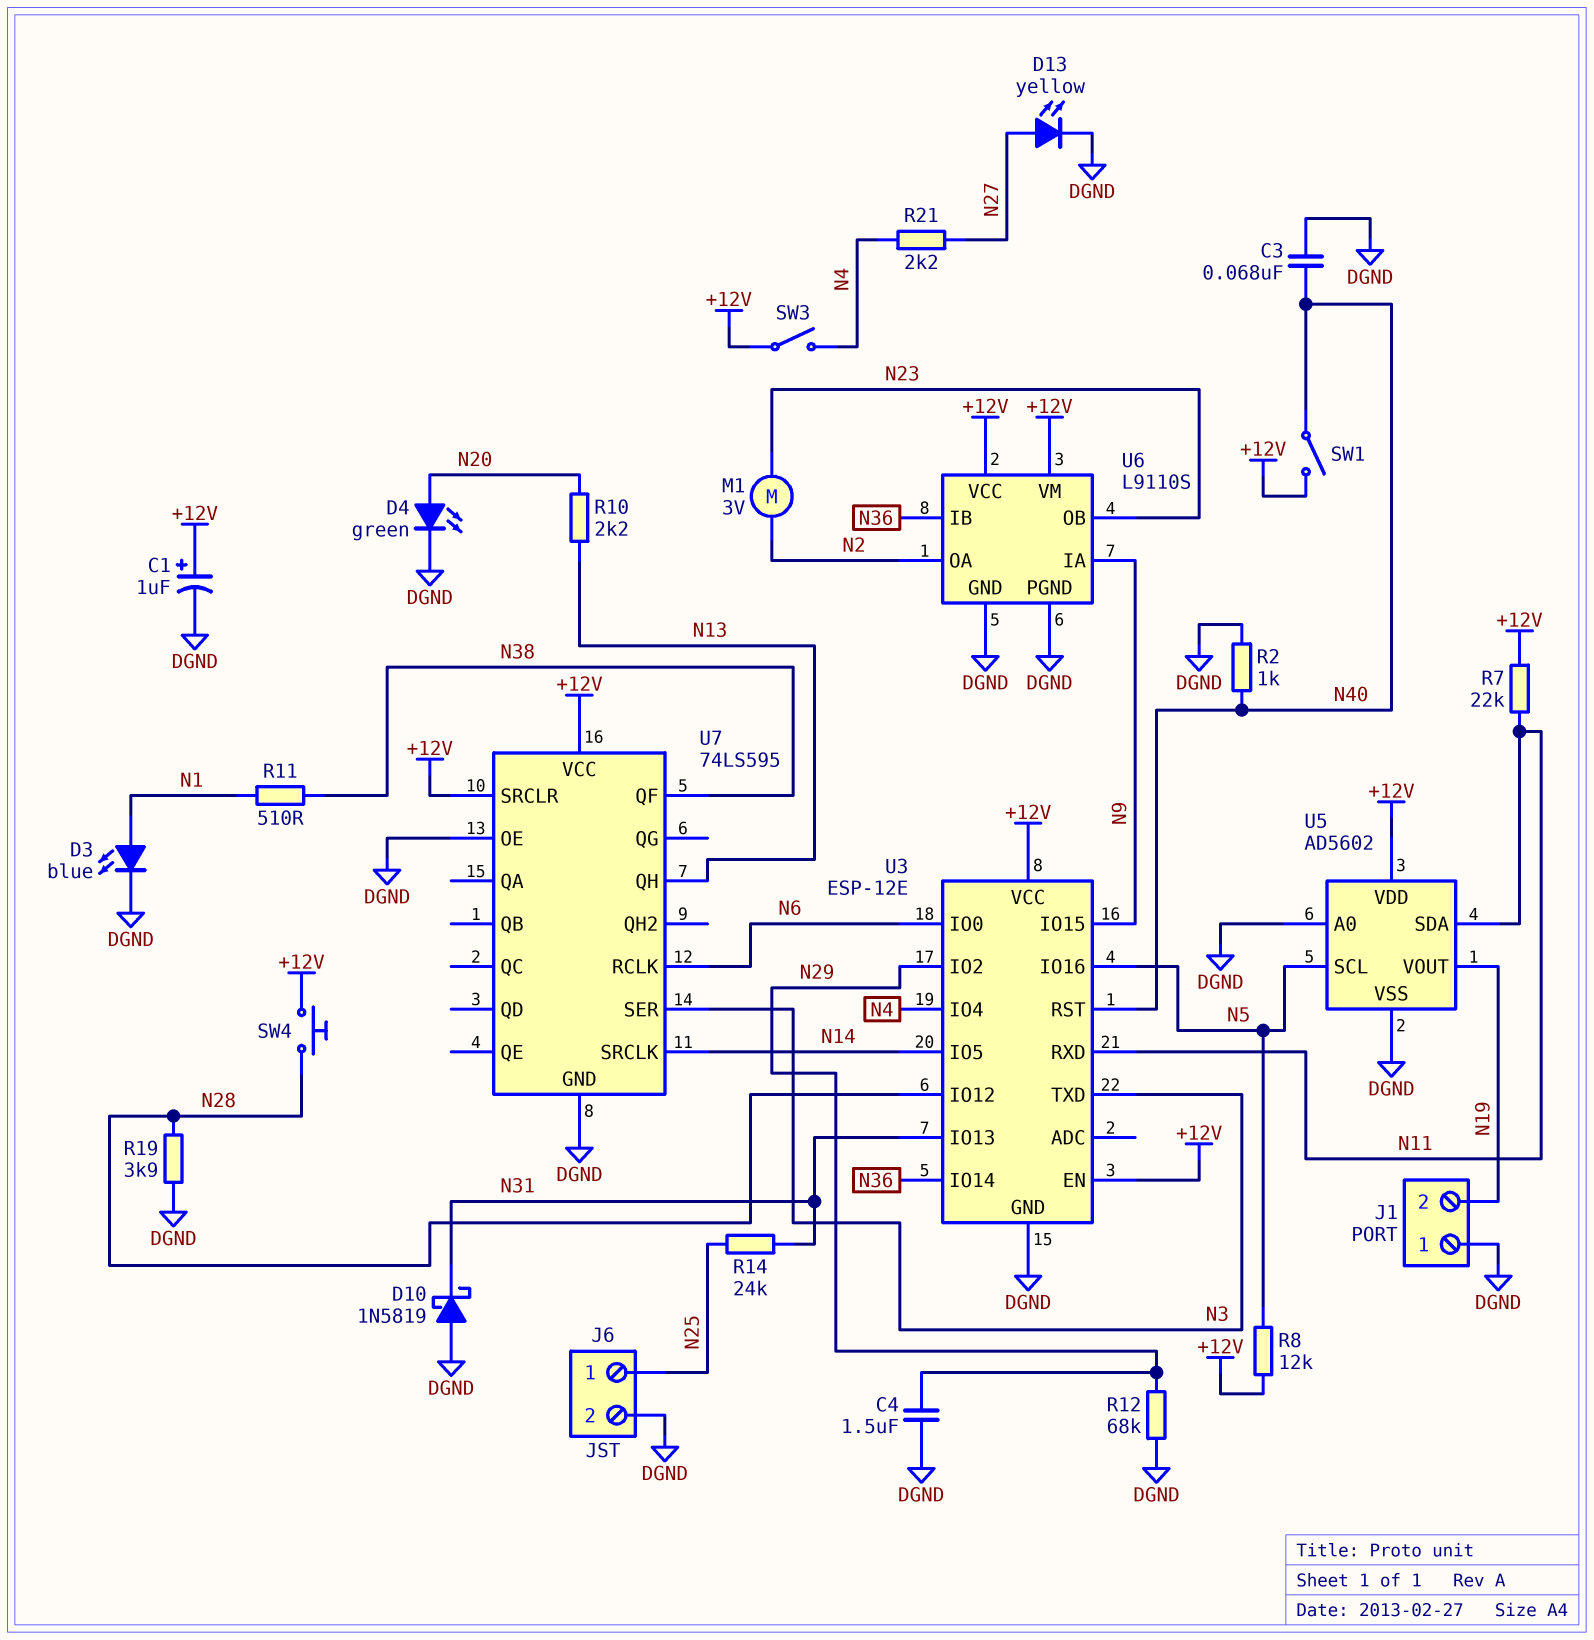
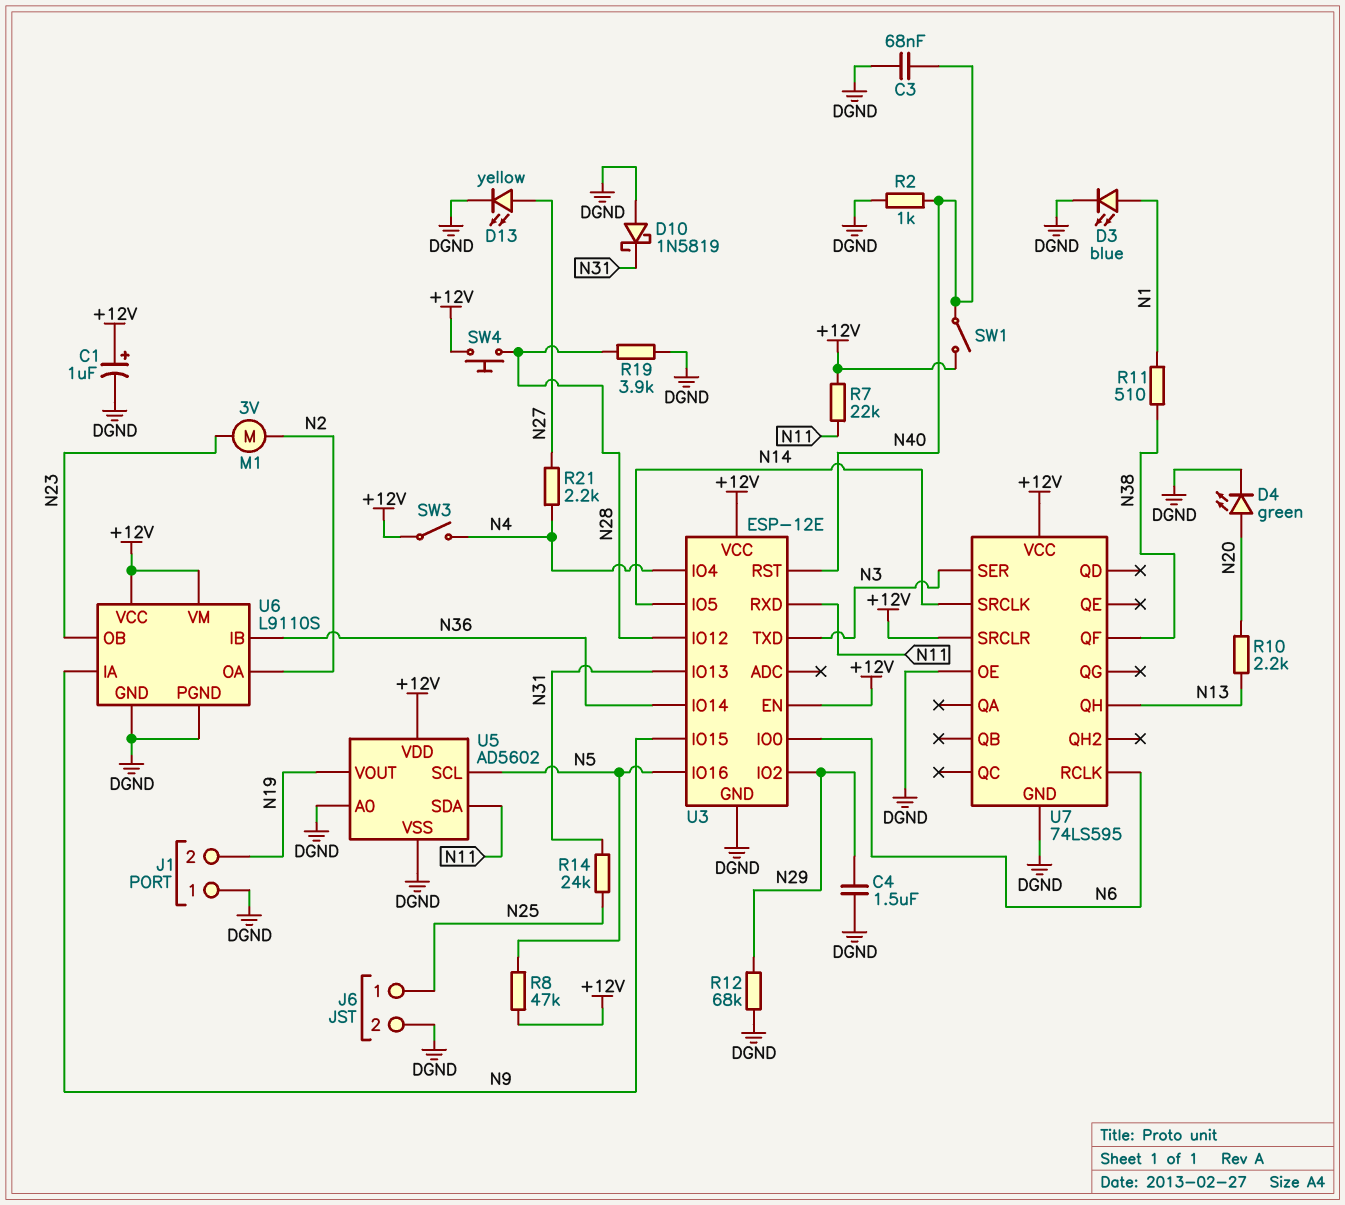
R8: 12k (+12V, N5) -> 47k (+12V, N5)

